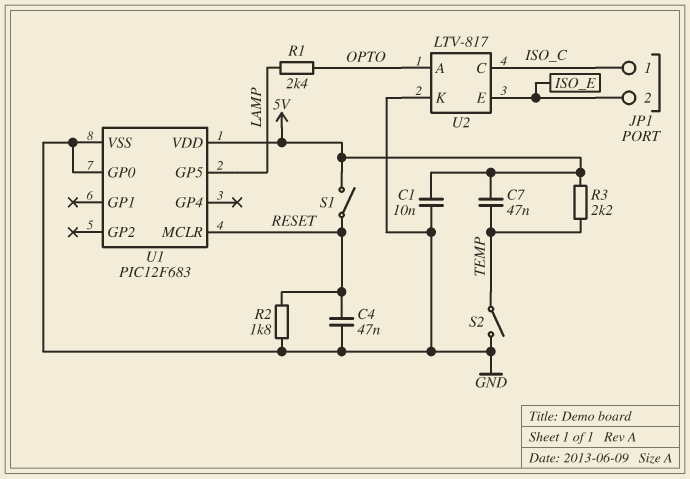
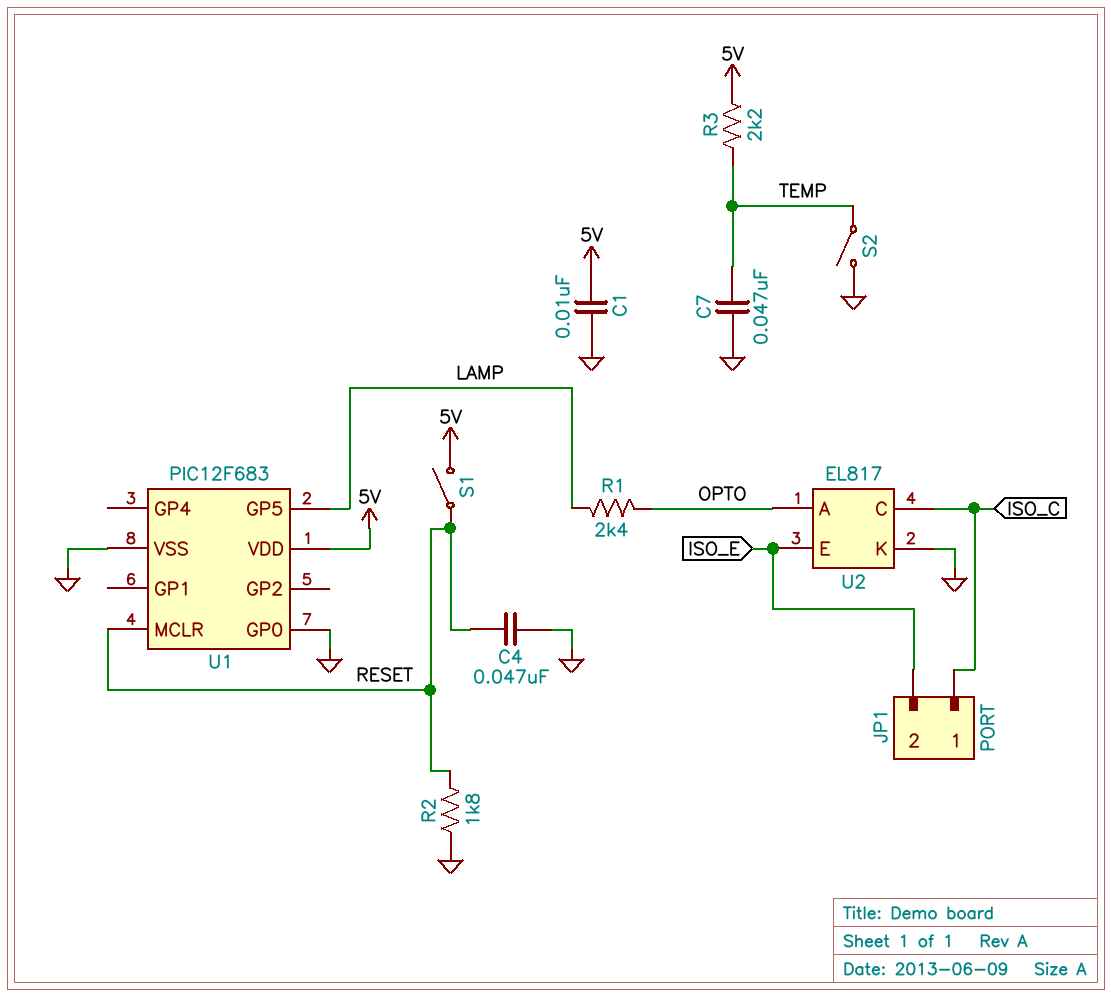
C7: 47nF (5V, TEMP) -> 47nF (GND, TEMP)
U2: LTV-817 -> EL817

